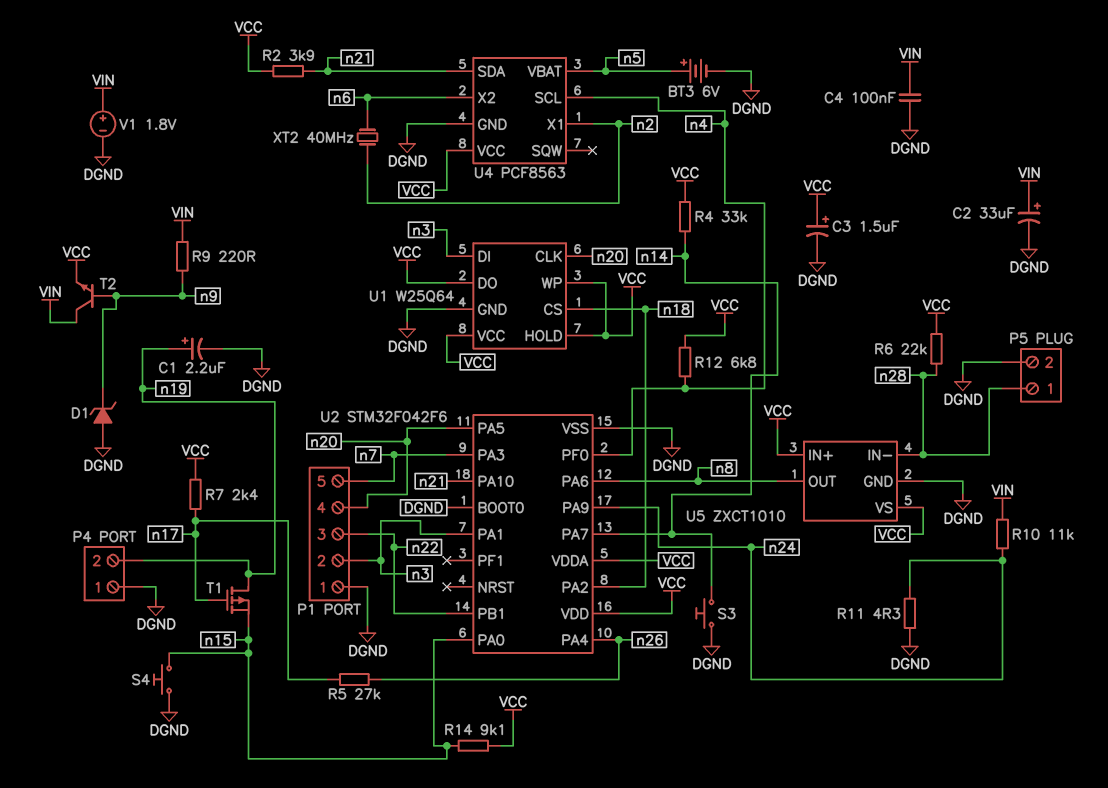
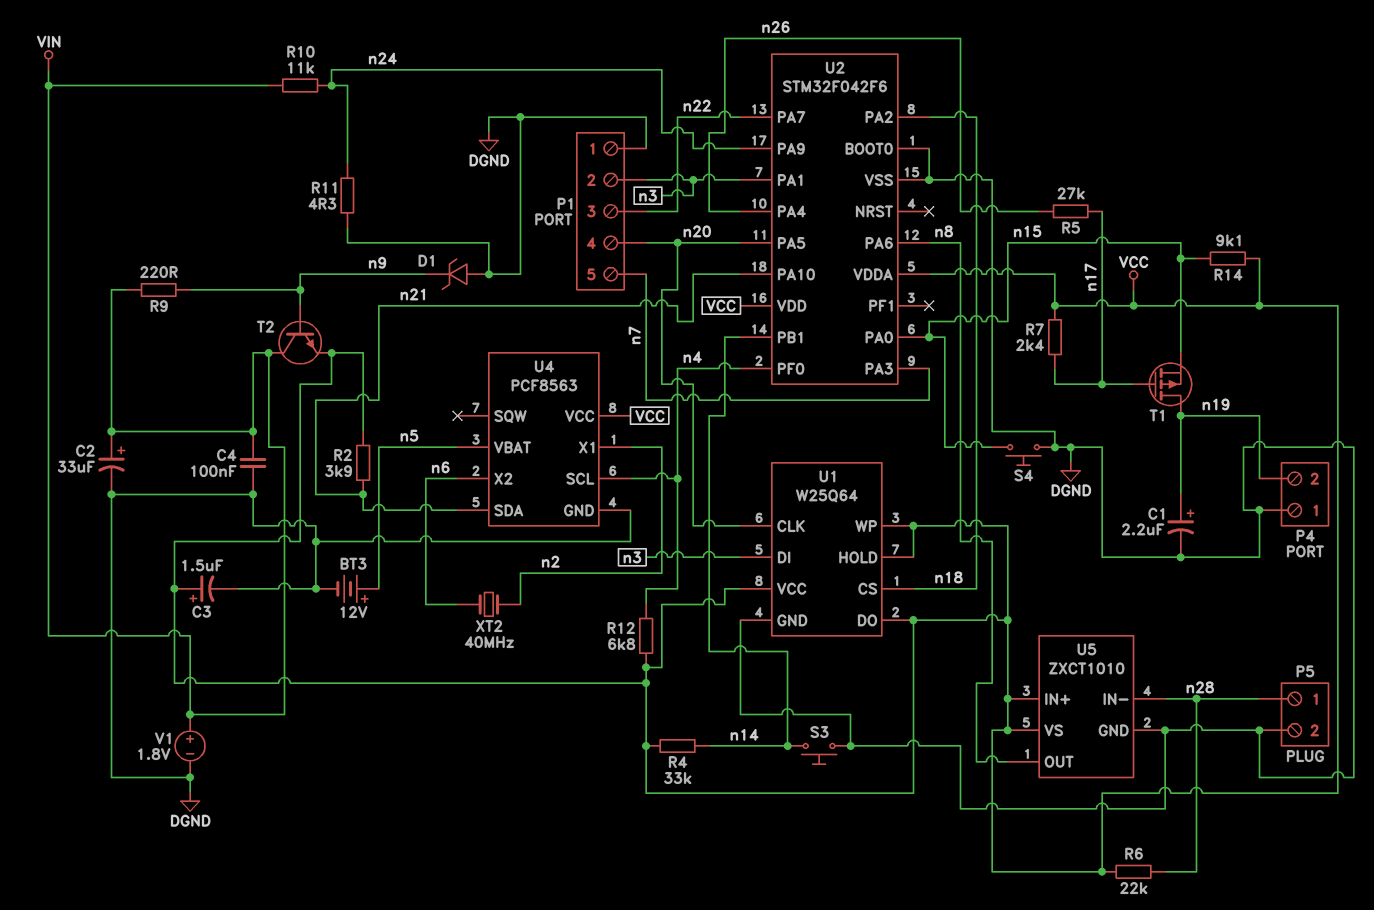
BT3: 6V (plus n5, minus DGND) -> 12V (plus n5, minus DGND)
U2 pin PA7: n14 -> n22
U2 pin PB1: n22 -> n14

